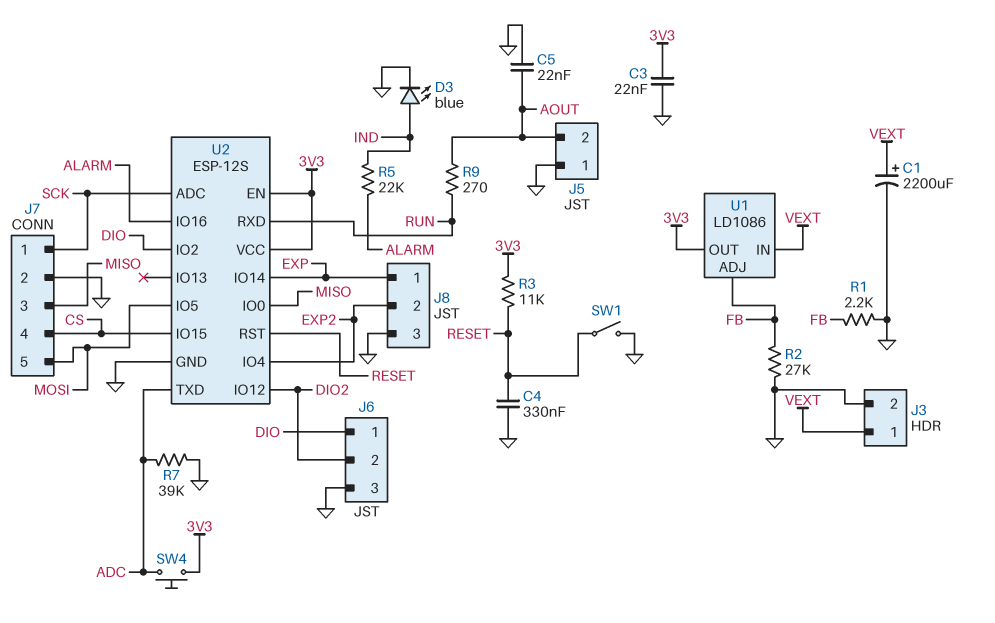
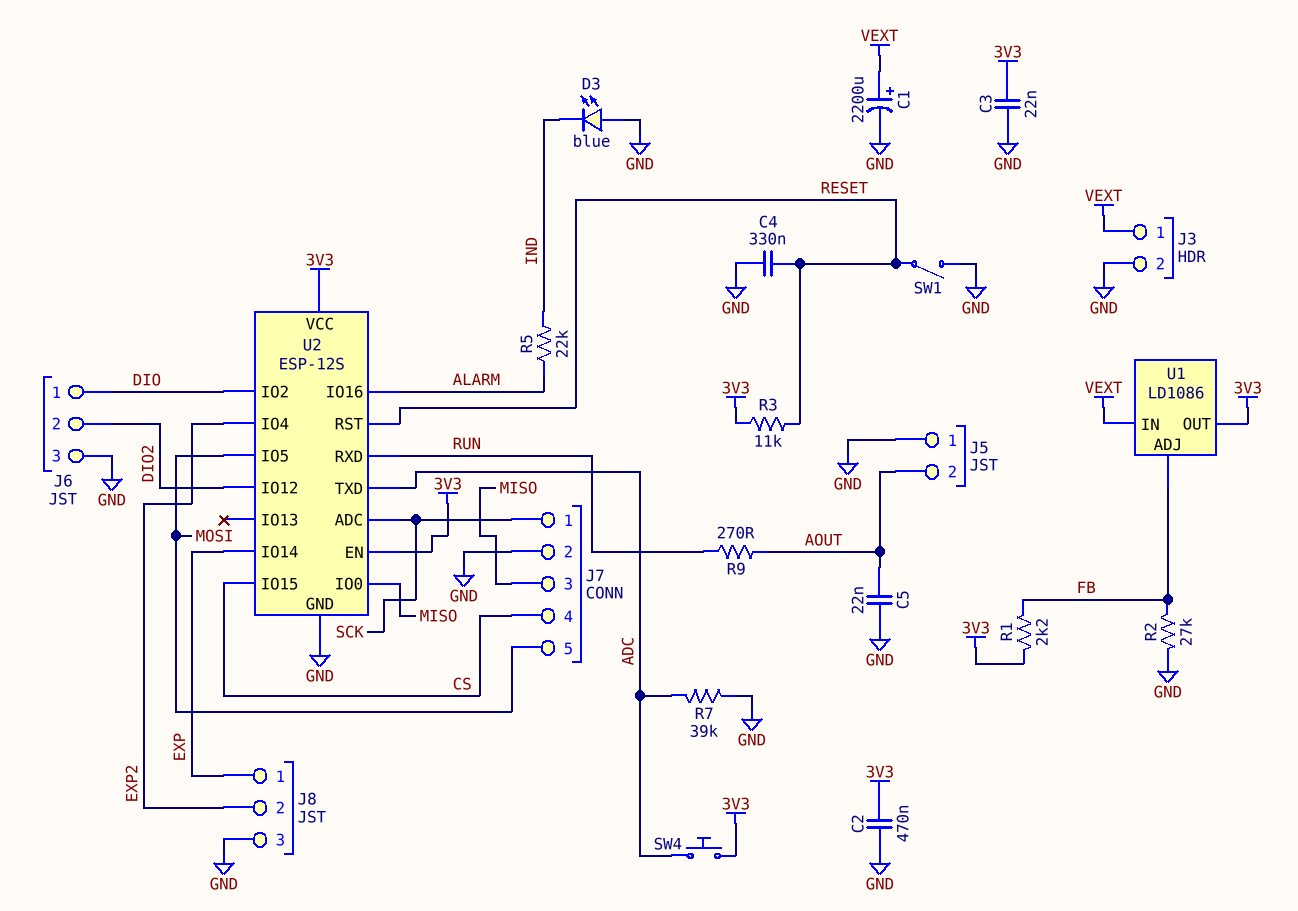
C2: none -> 470nF (3V3, GND)
D3: LED blue (A IND, K GND) -> LED blue (A GND, K IND)
R1: 2.2k (FB, GND) -> 2.2k (3V3, FB)

